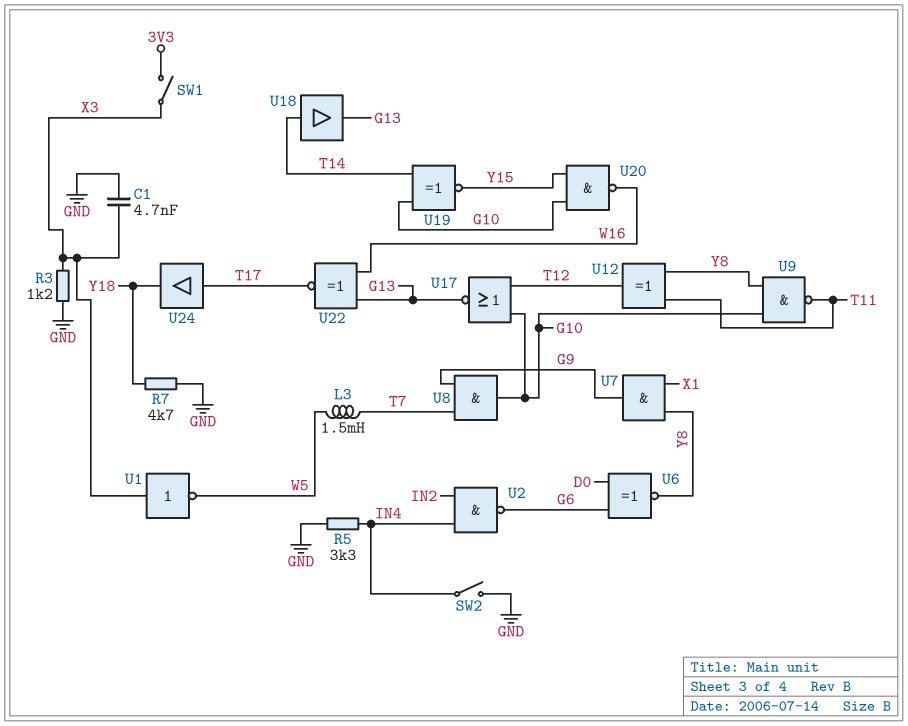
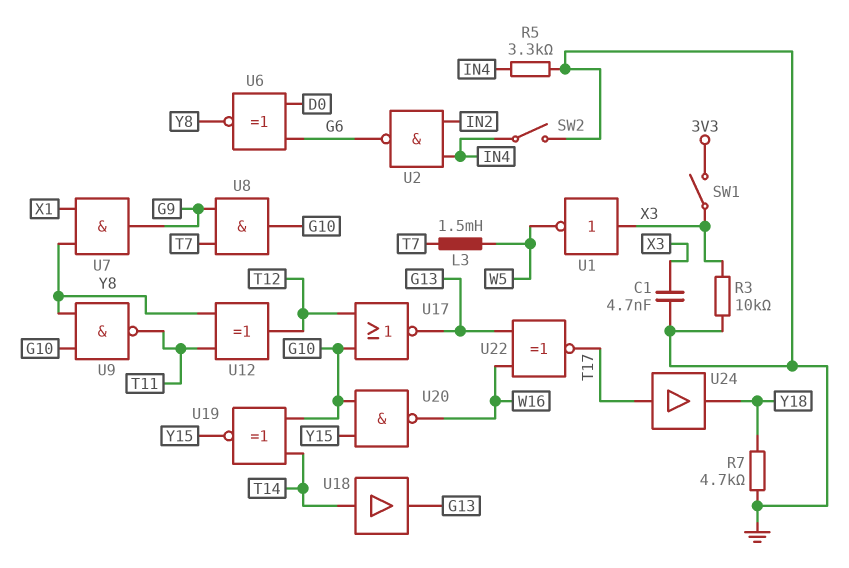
R3: 1.2k (GND, X3) -> 10k (GND, X3)

